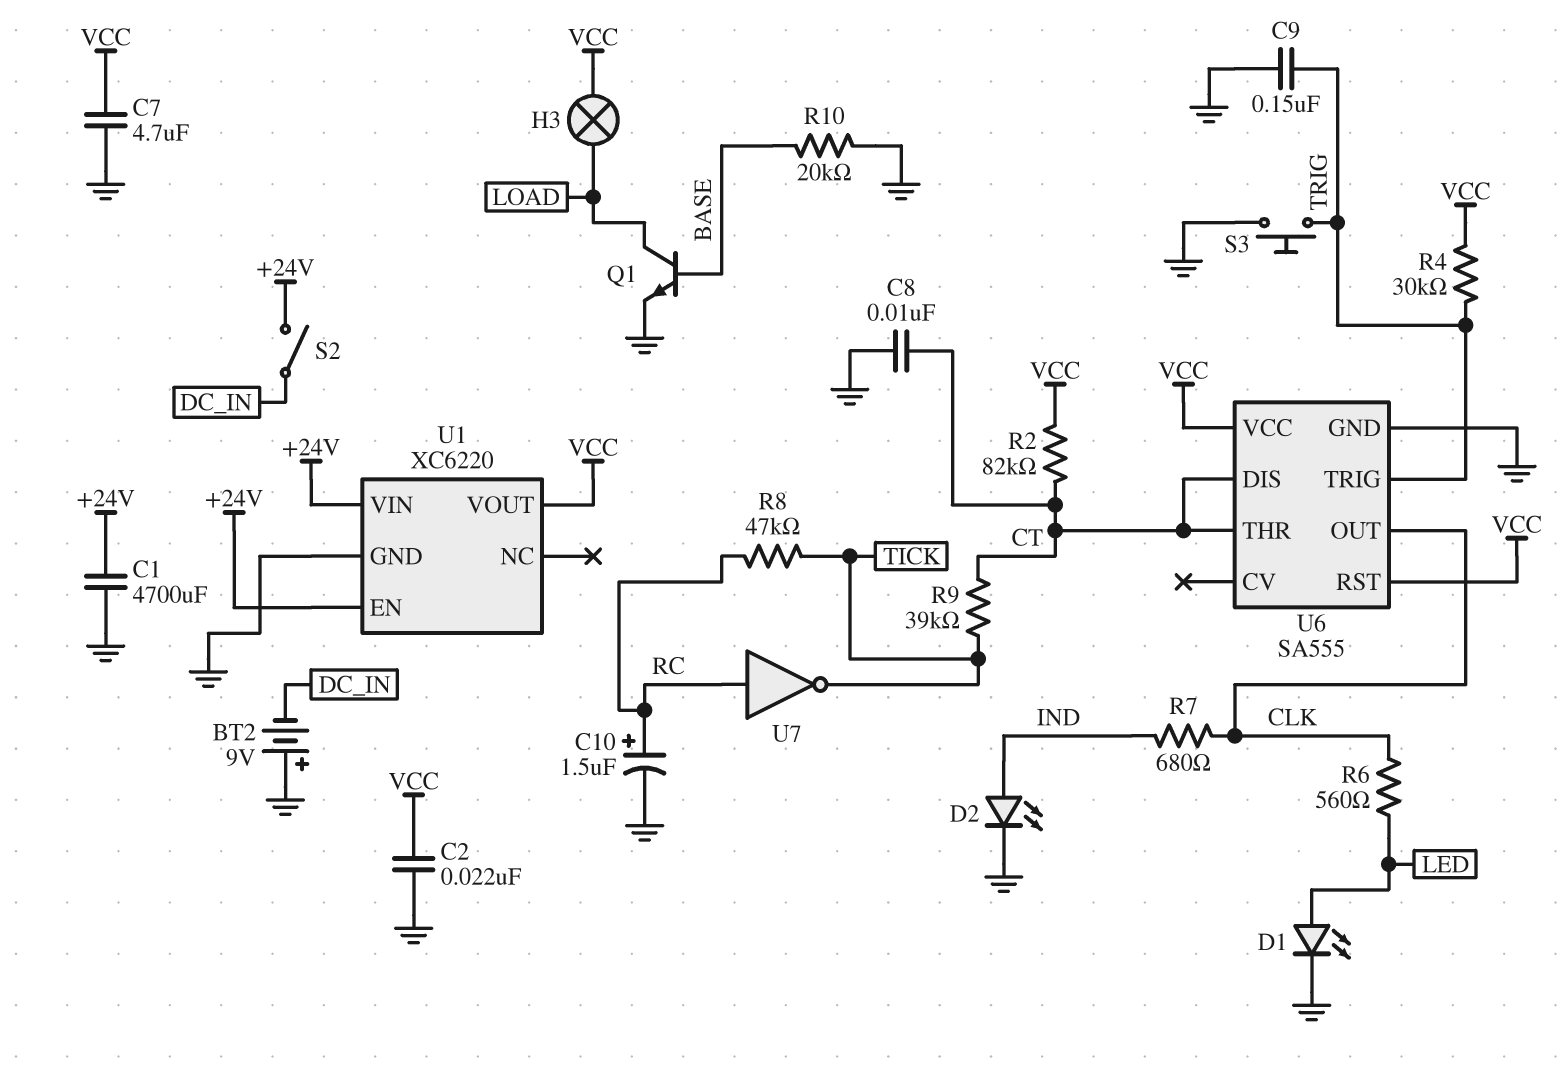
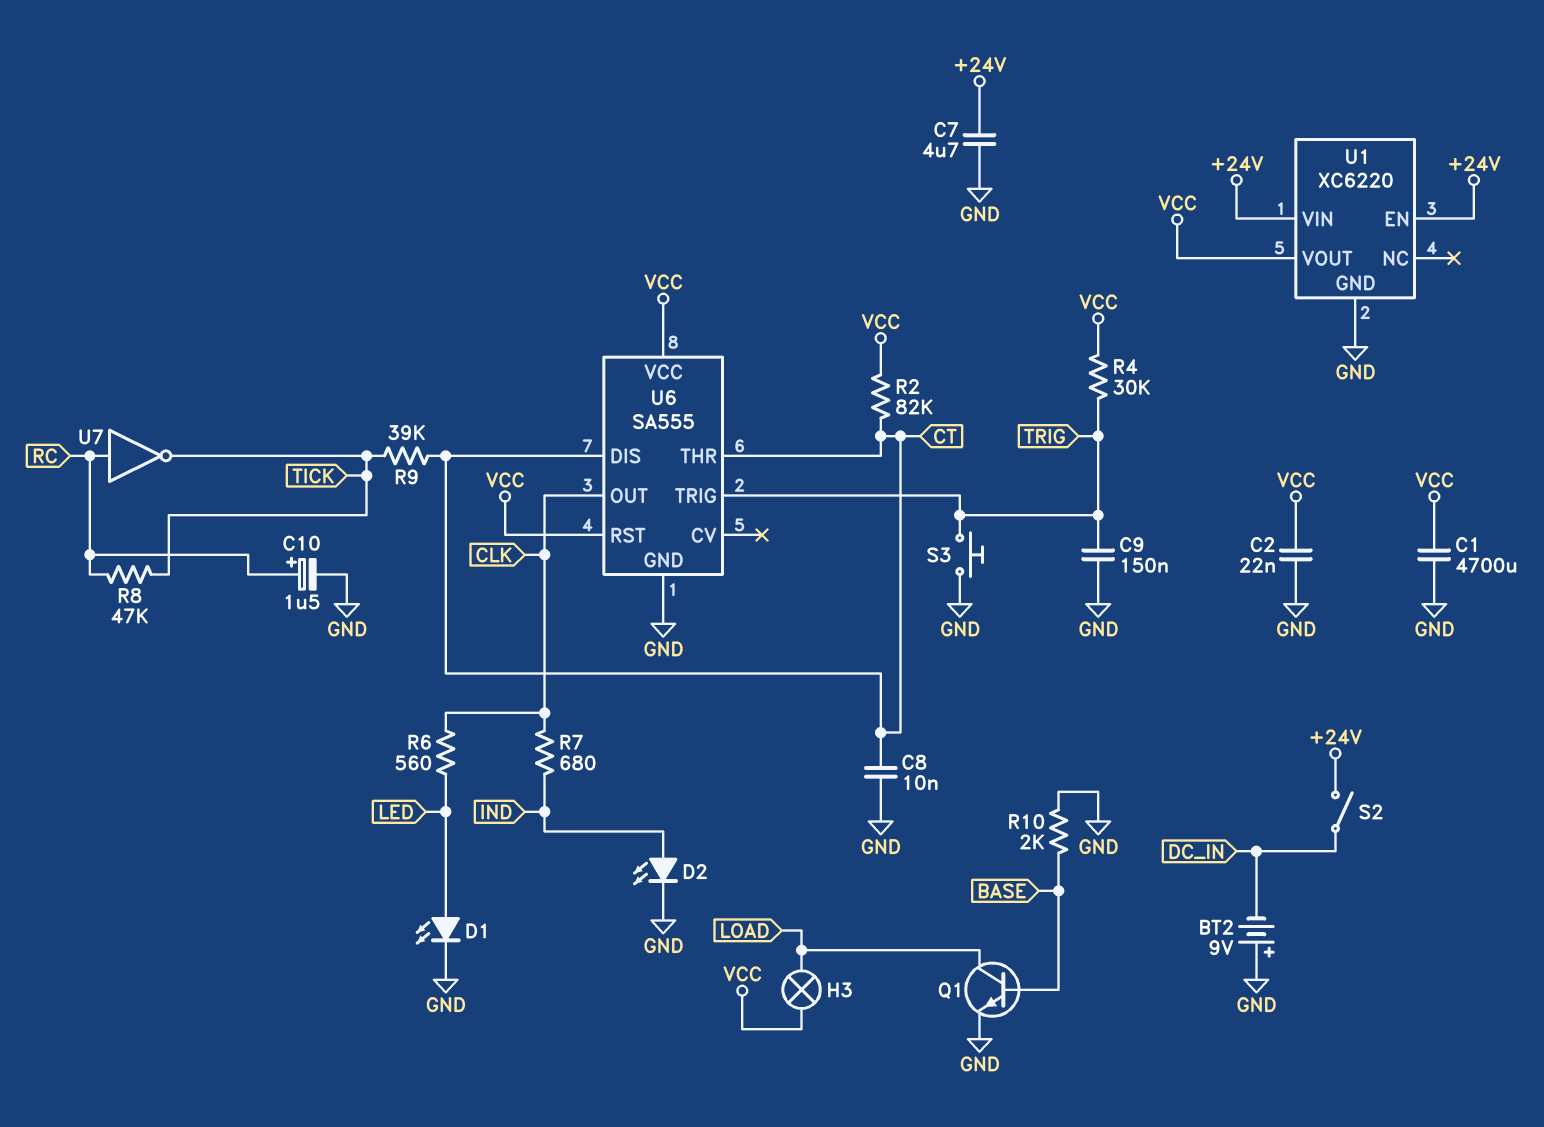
C1: 4700uF (+24V, GND) -> 4700uF (GND, VCC)
C7: 4.7uF (GND, VCC) -> 4.7uF (+24V, GND)
R10: 20k (BASE, GND) -> 2k (BASE, GND)

